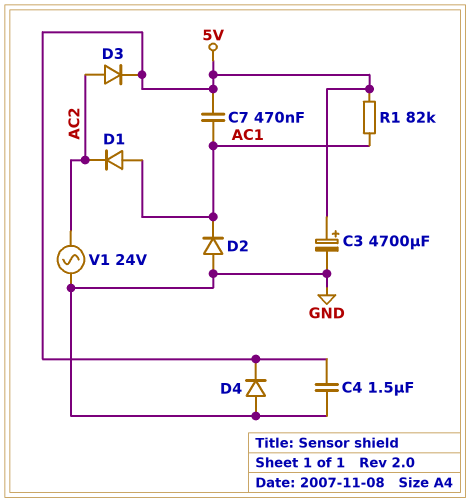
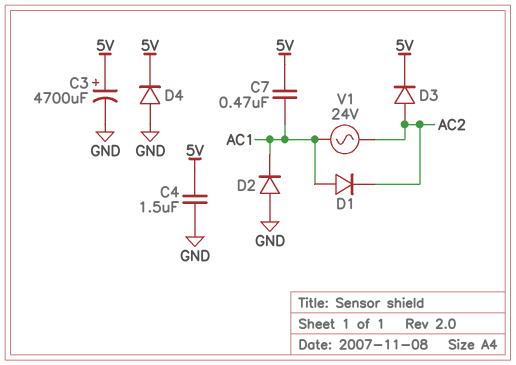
R1: 82k (5V, AC1) -> none
V1: AC 24V (AC2, GND) -> AC 24V (AC1, AC2)

